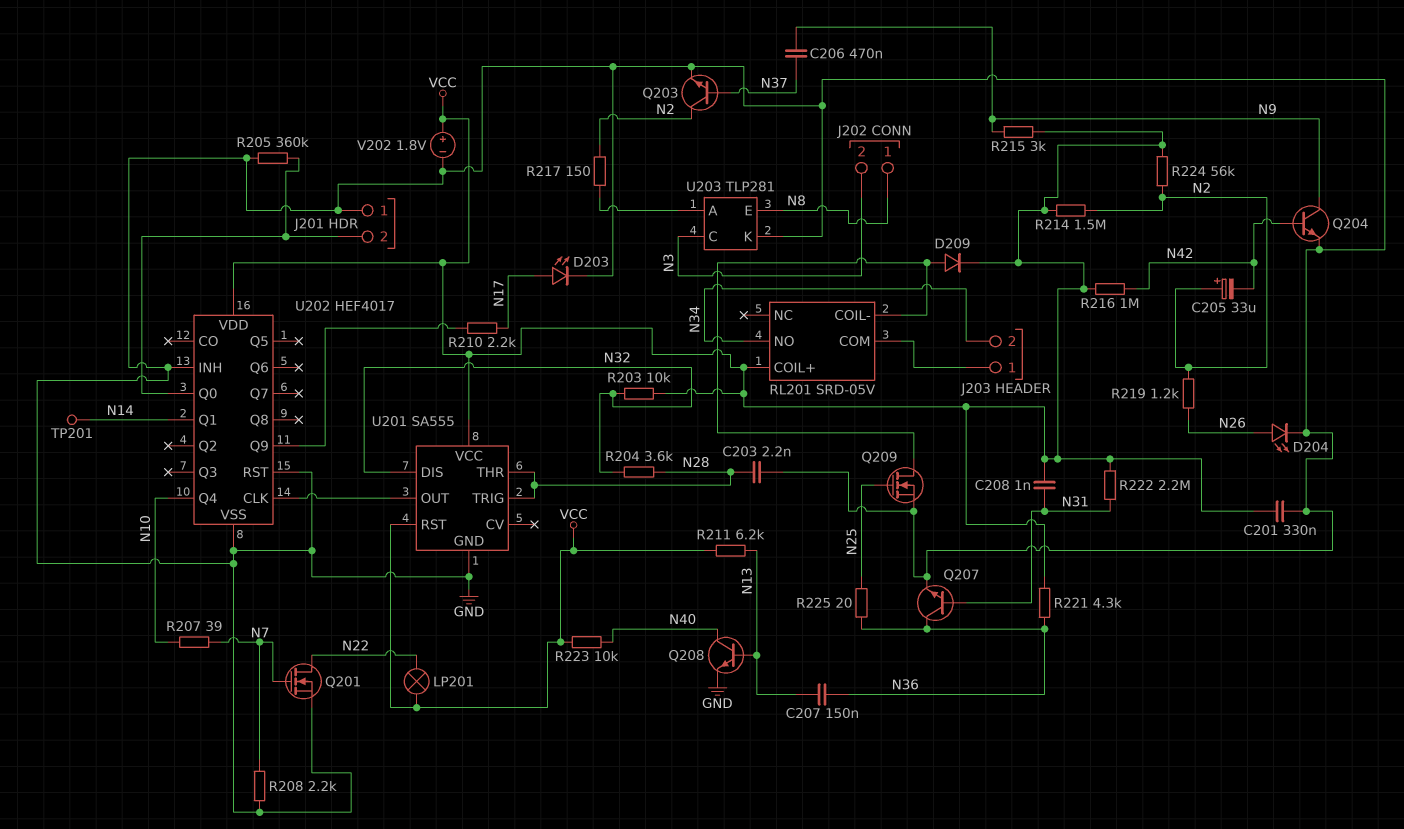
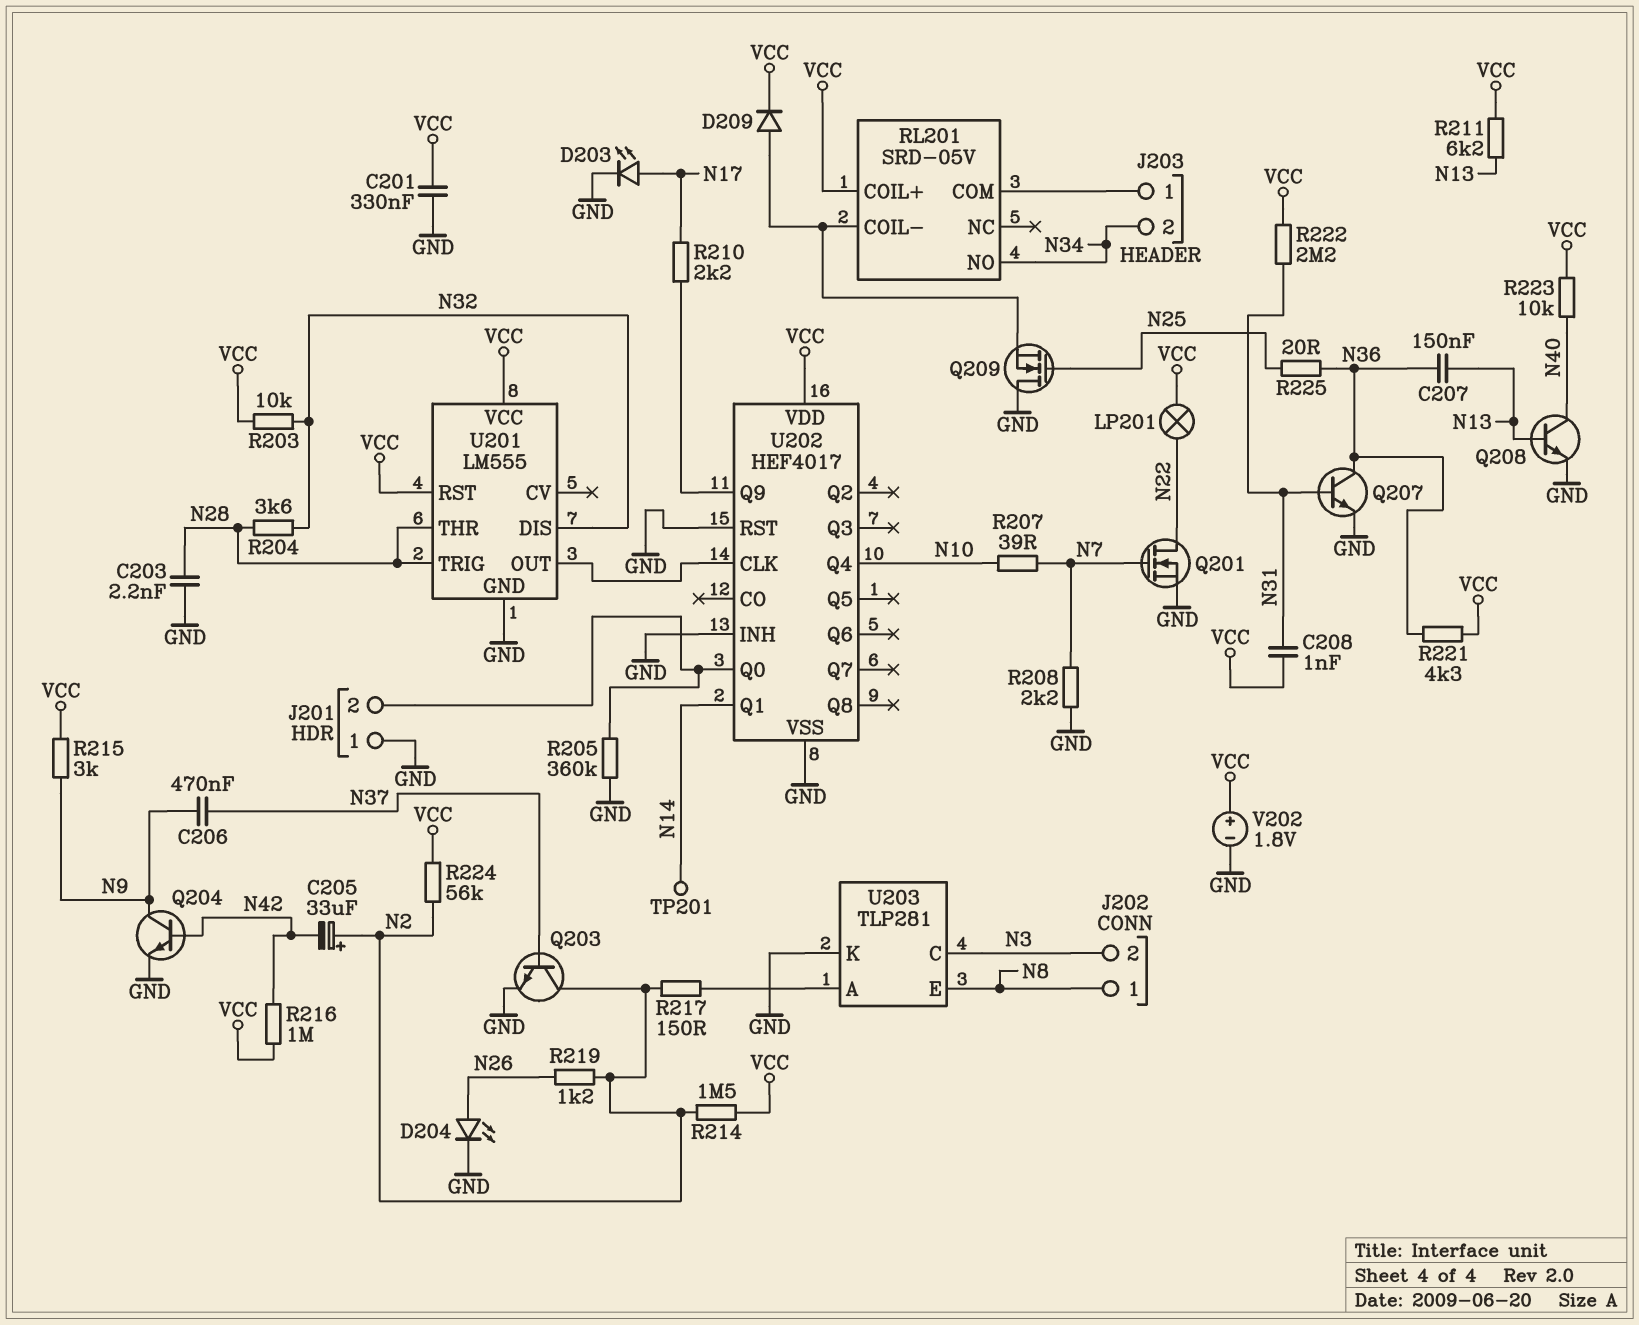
Q209: NMOS (G N25, D RL201/COIL-, S GND) -> NMOS (G N25, D GND, S RL201/COIL-)
U201: SA555 -> LM555

